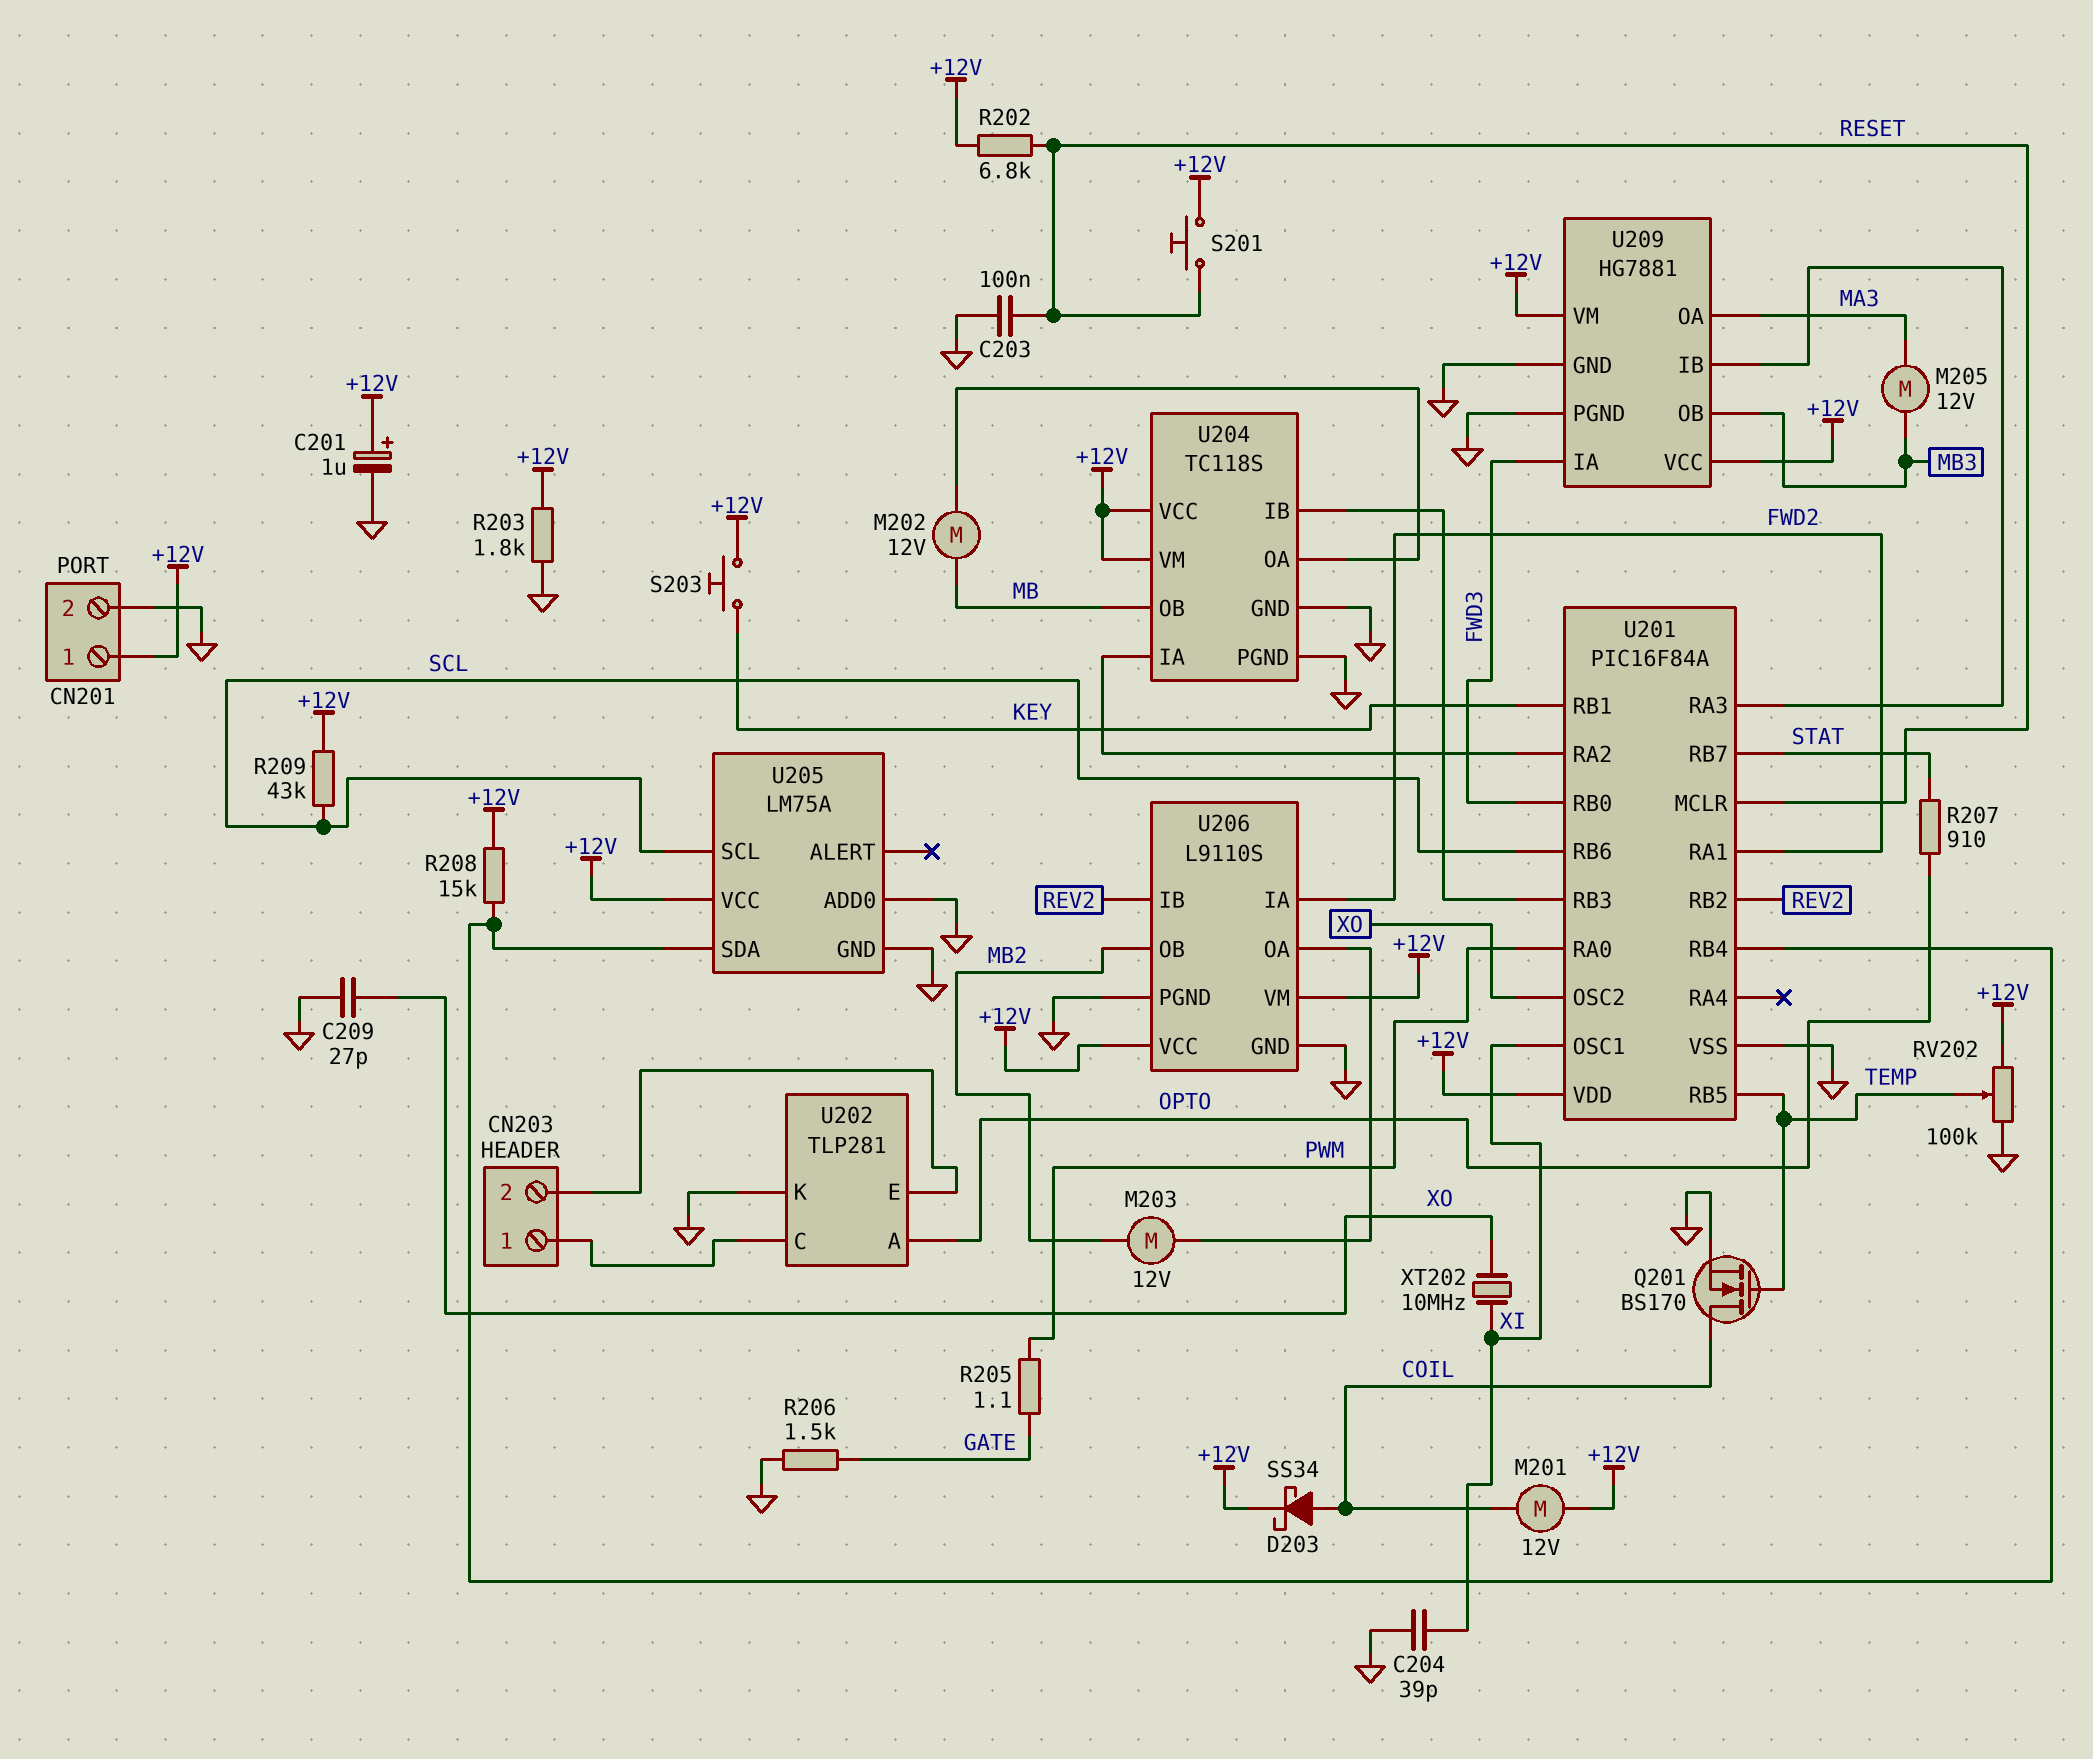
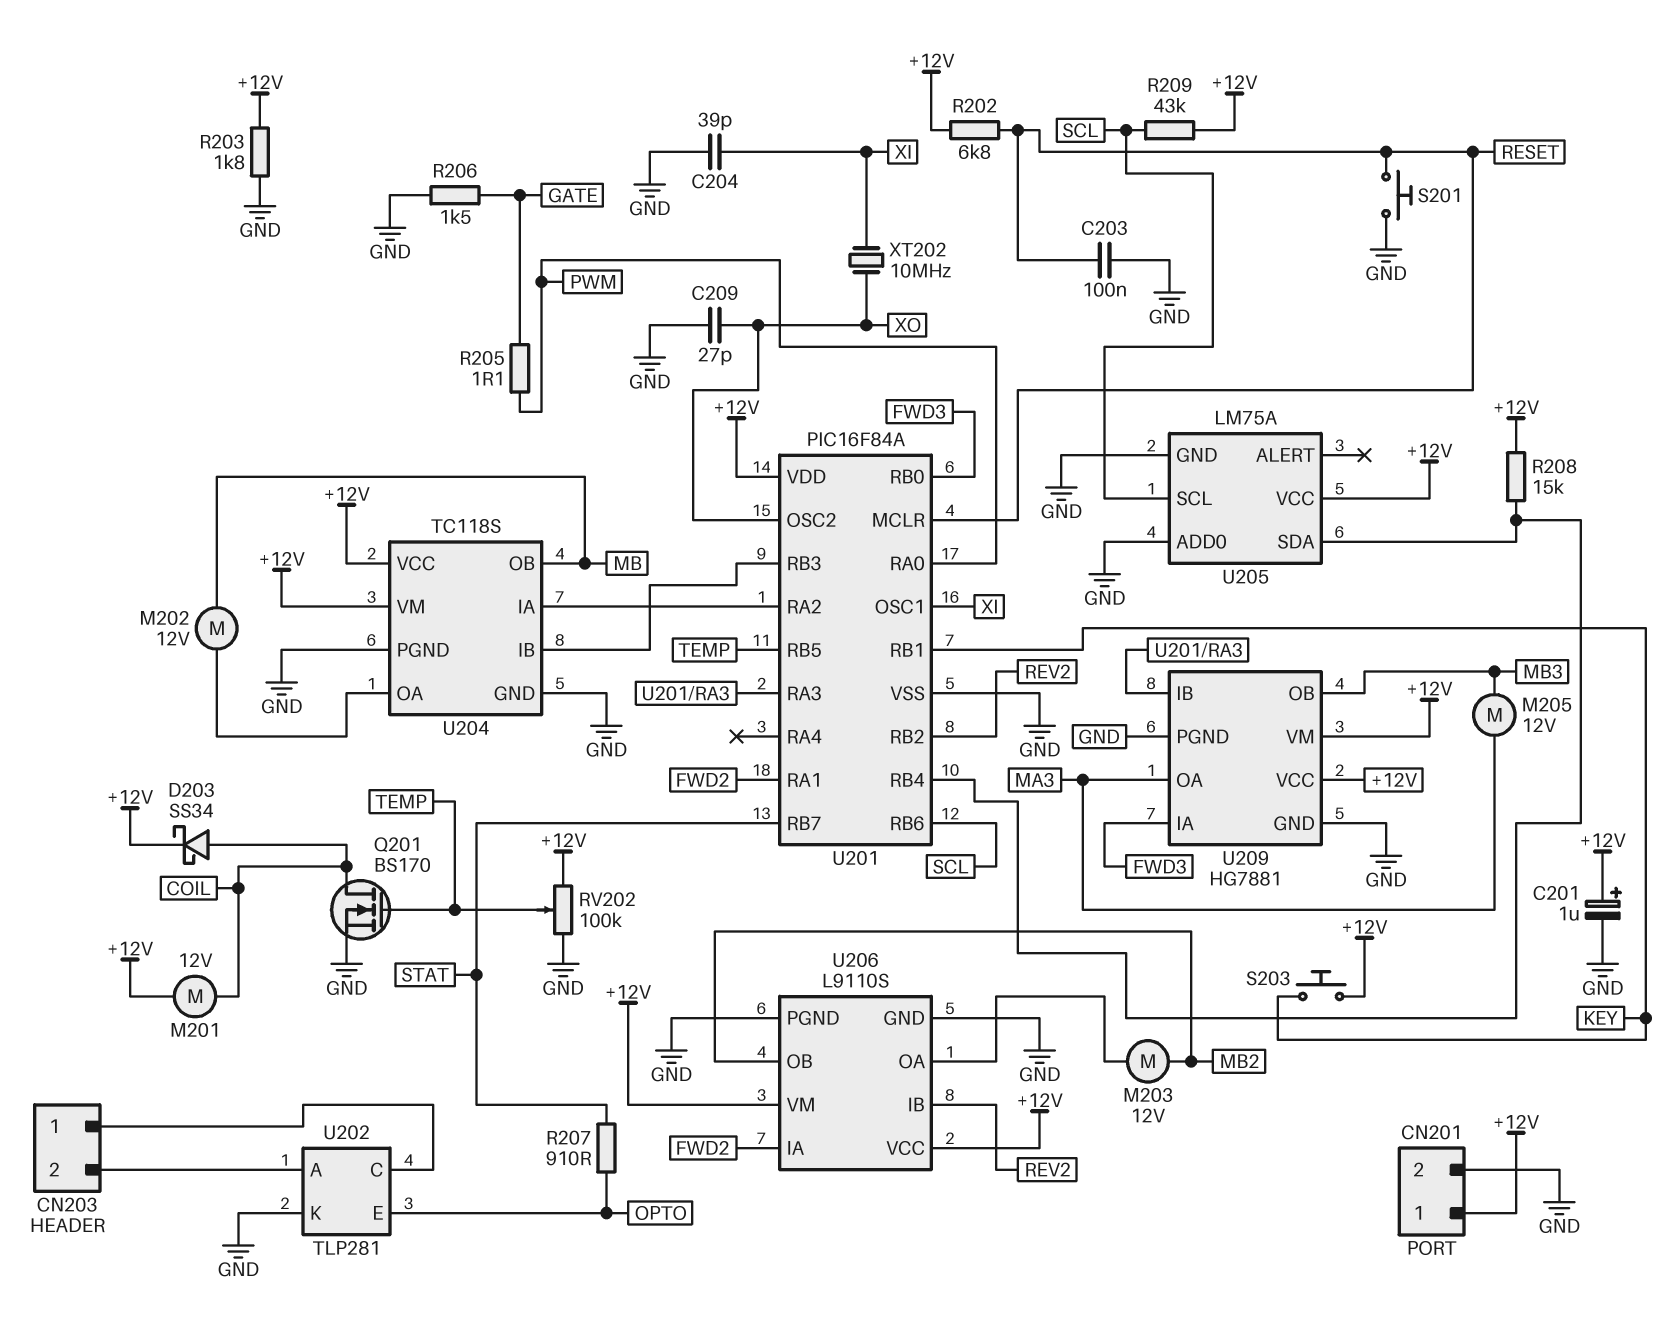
S201: button (+12V, RESET) -> button (GND, RESET)
U202 pin A: OPTO -> CN203/2
U202 pin E: CN203/2 -> OPTO

